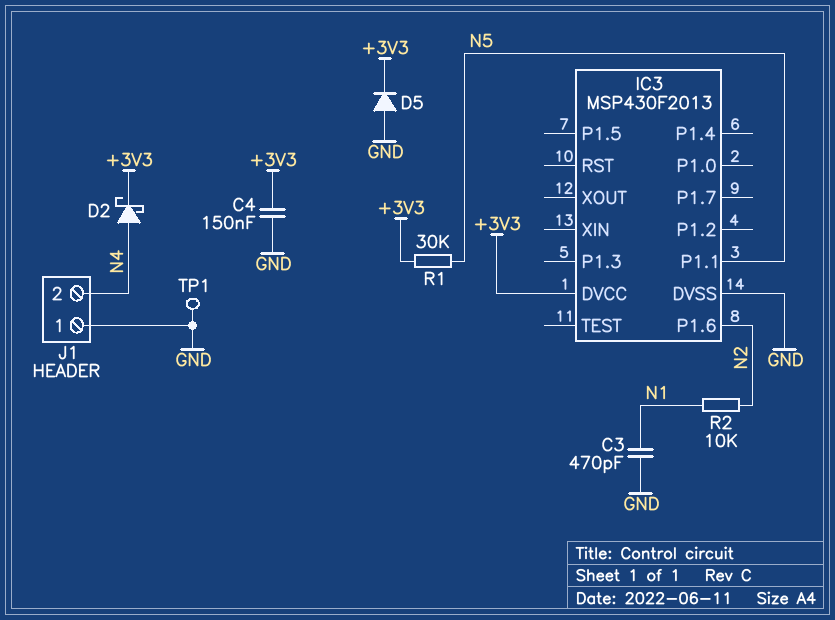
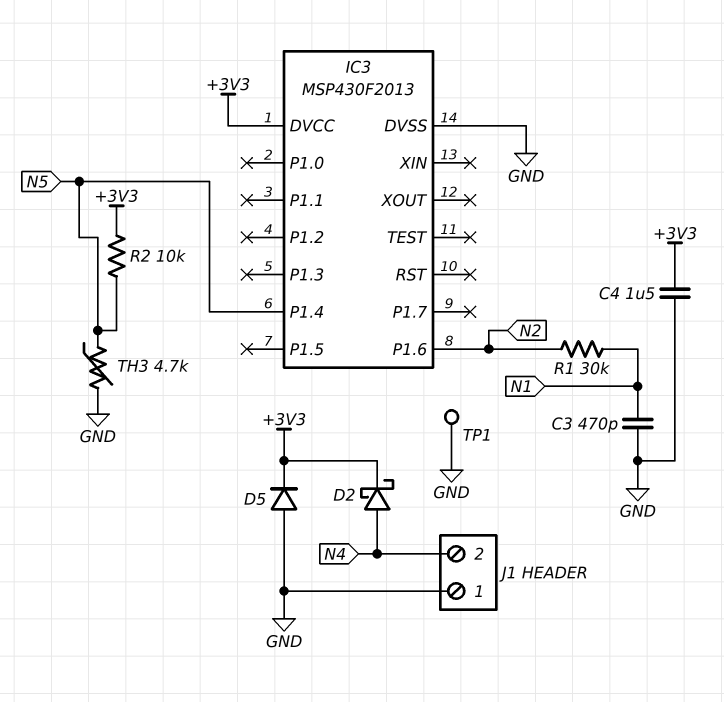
C4: 150nF (+3V3, GND) -> 1.5uF (+3V3, GND)
IC3 pin P1.1: N5 -> none
IC3 pin P1.4: none -> N5
R1: 30k (+3V3, N5) -> 30k (N1, N2)
R2: 10k (N1, N2) -> 10k (+3V3, N5)
TH3: none -> 4.7k (GND, N5)

